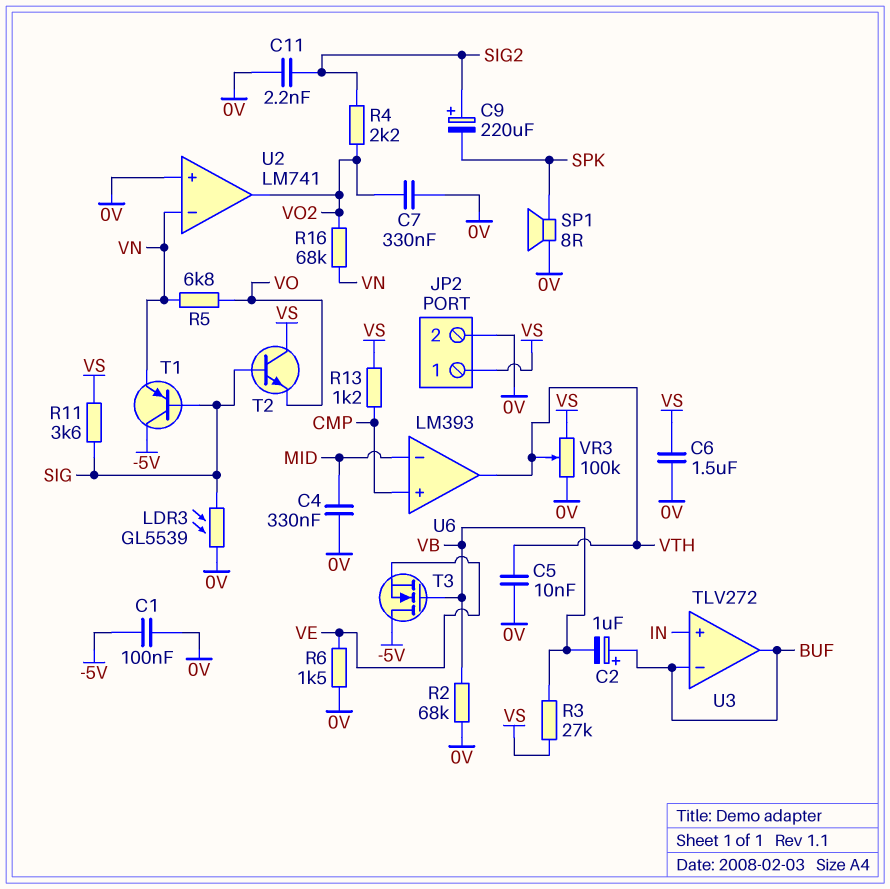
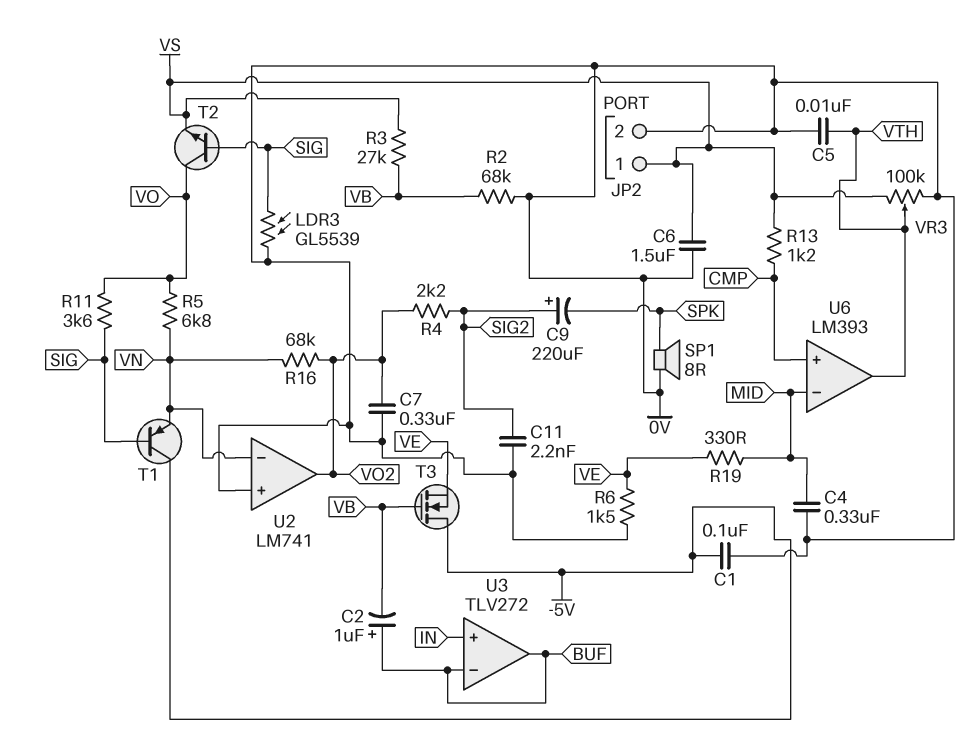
R11: 3.6k (SIG, VS) -> 3.6k (SIG, VO)
R19: none -> 330 (MID, VE)
T2: NPN (B SIG, C VS, E VO) -> NPN (B SIG, C VO, E VS)

